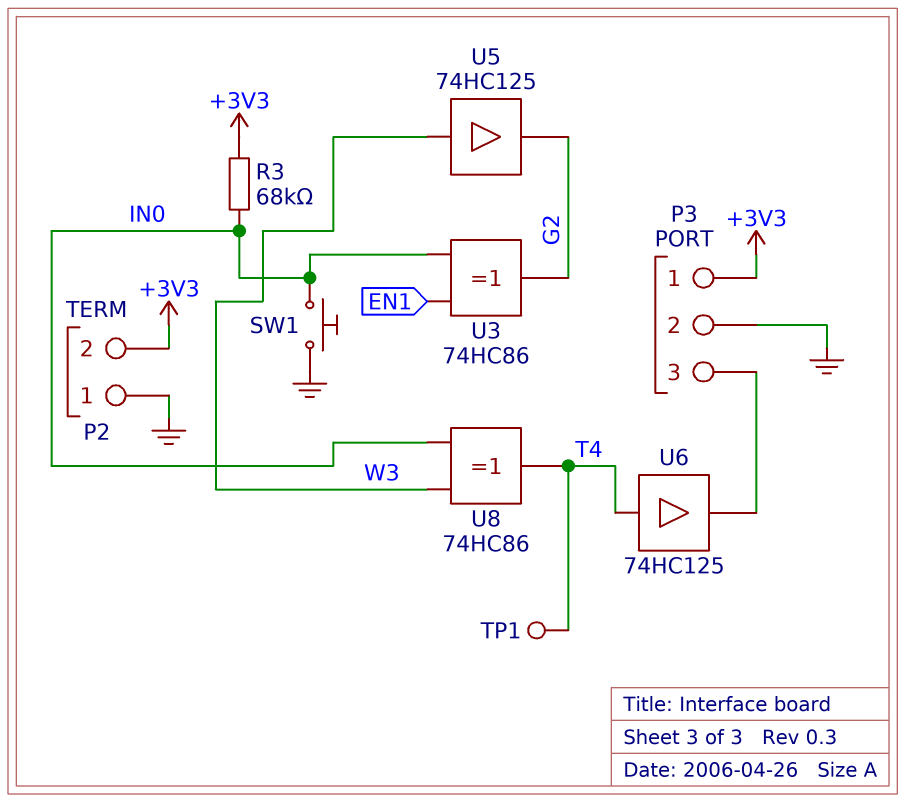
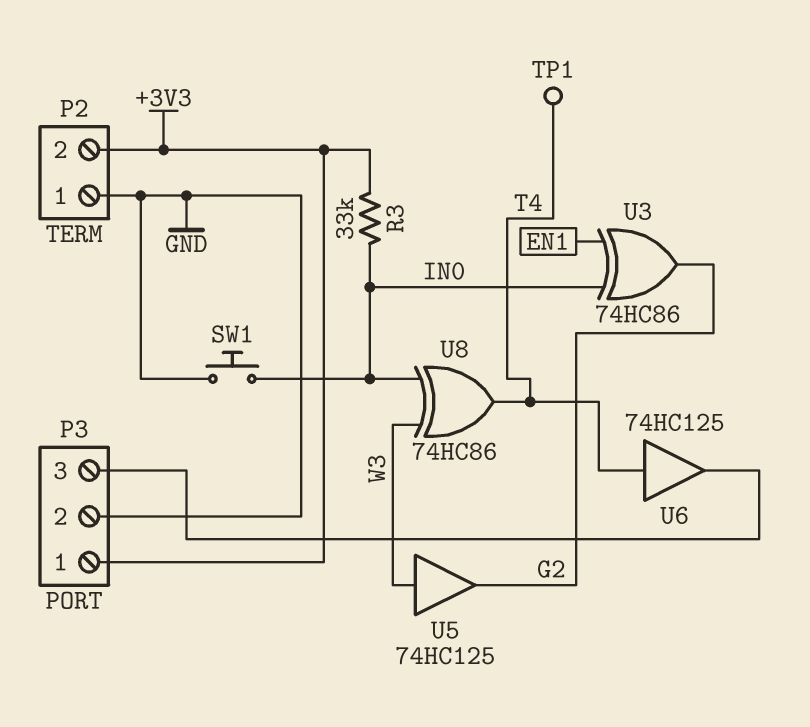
R3: 68k (+3V3, IN0) -> 33k (+3V3, IN0)

